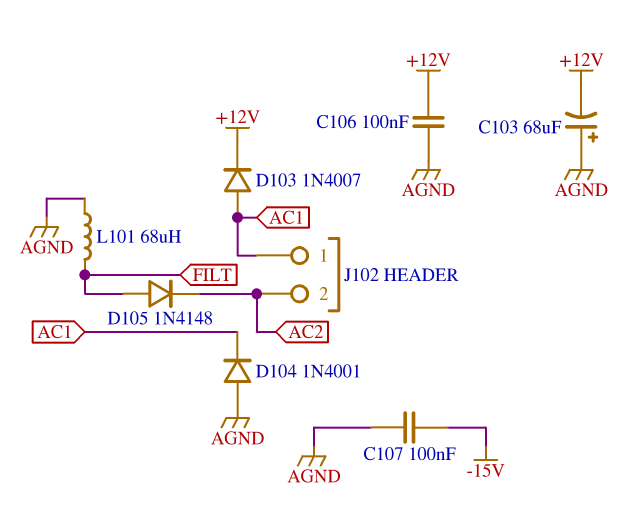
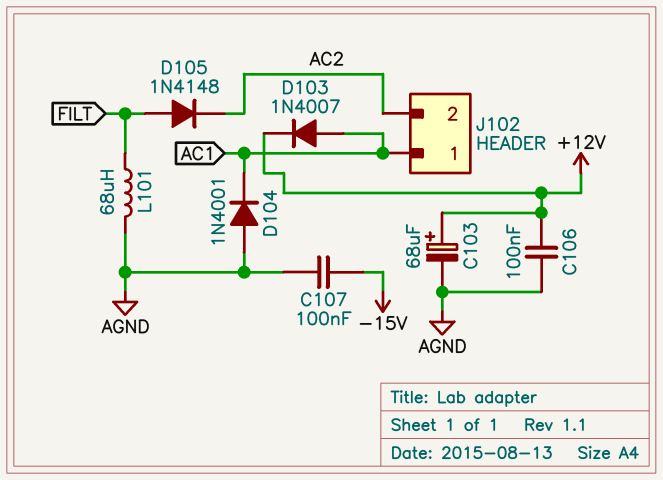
C103: 68uF (plus AGND, minus +12V) -> 68uF (plus +12V, minus AGND)

